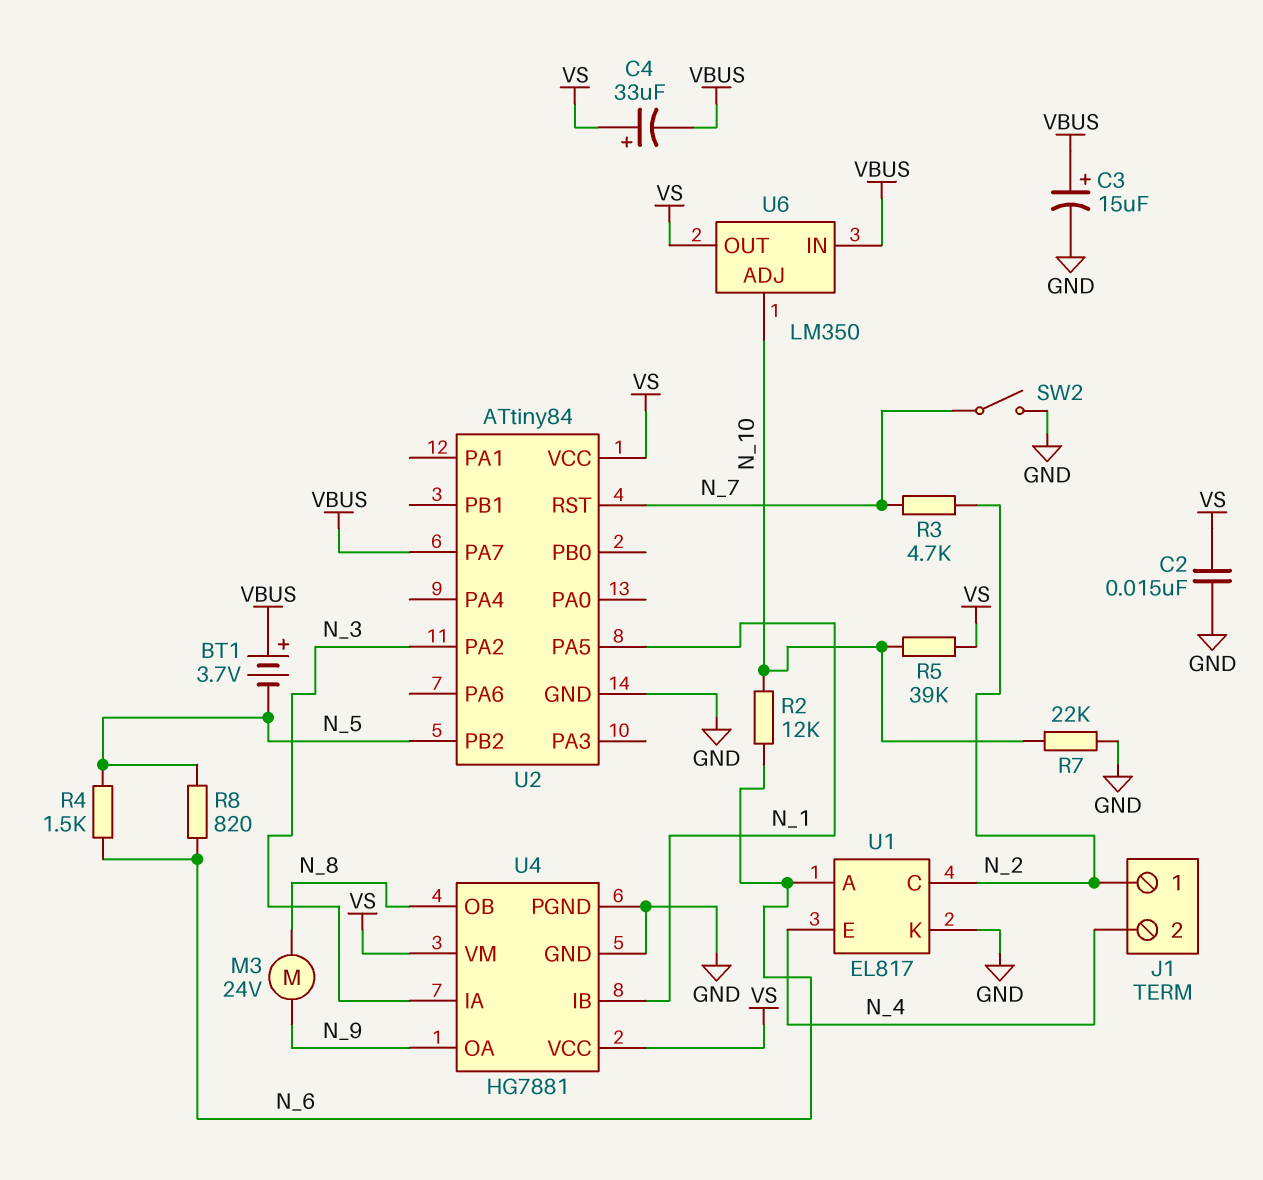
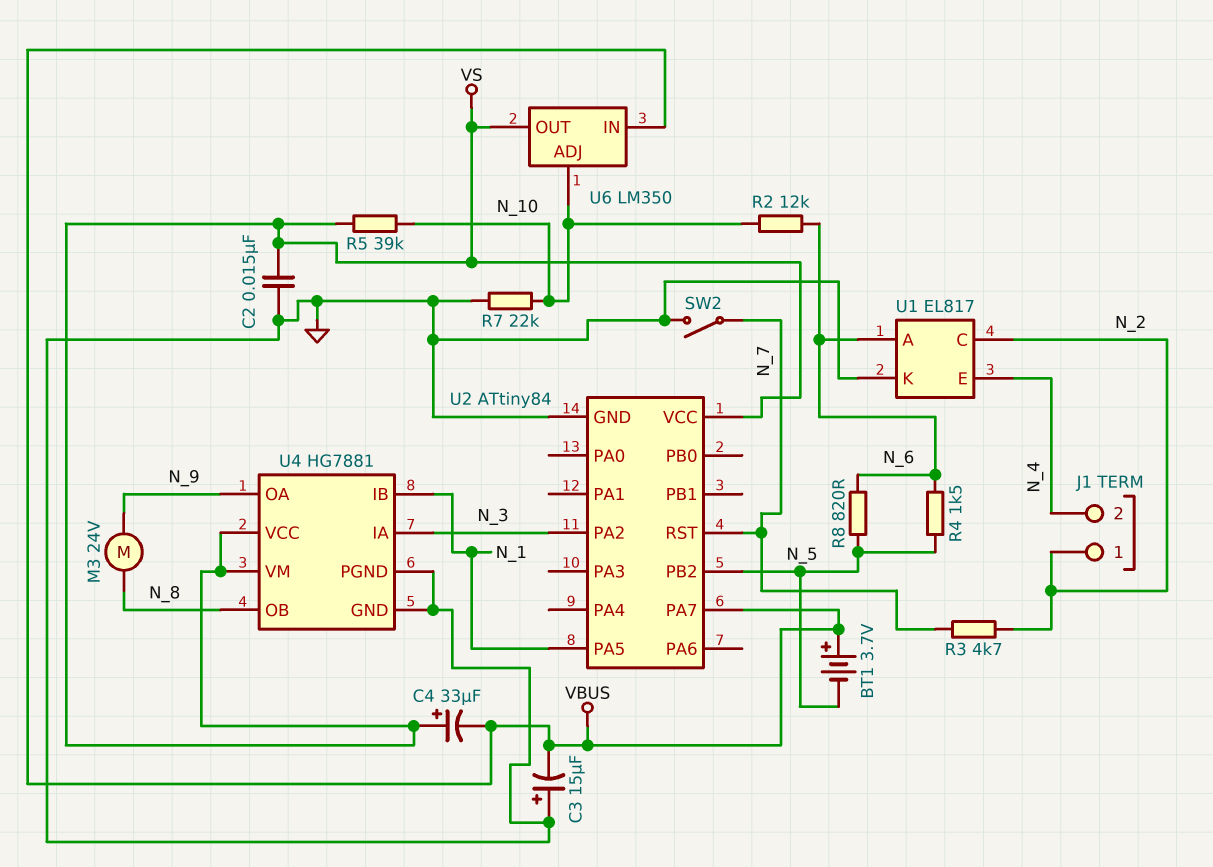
C3: 15uF (plus VBUS, minus GND) -> 15uF (plus GND, minus VBUS)

